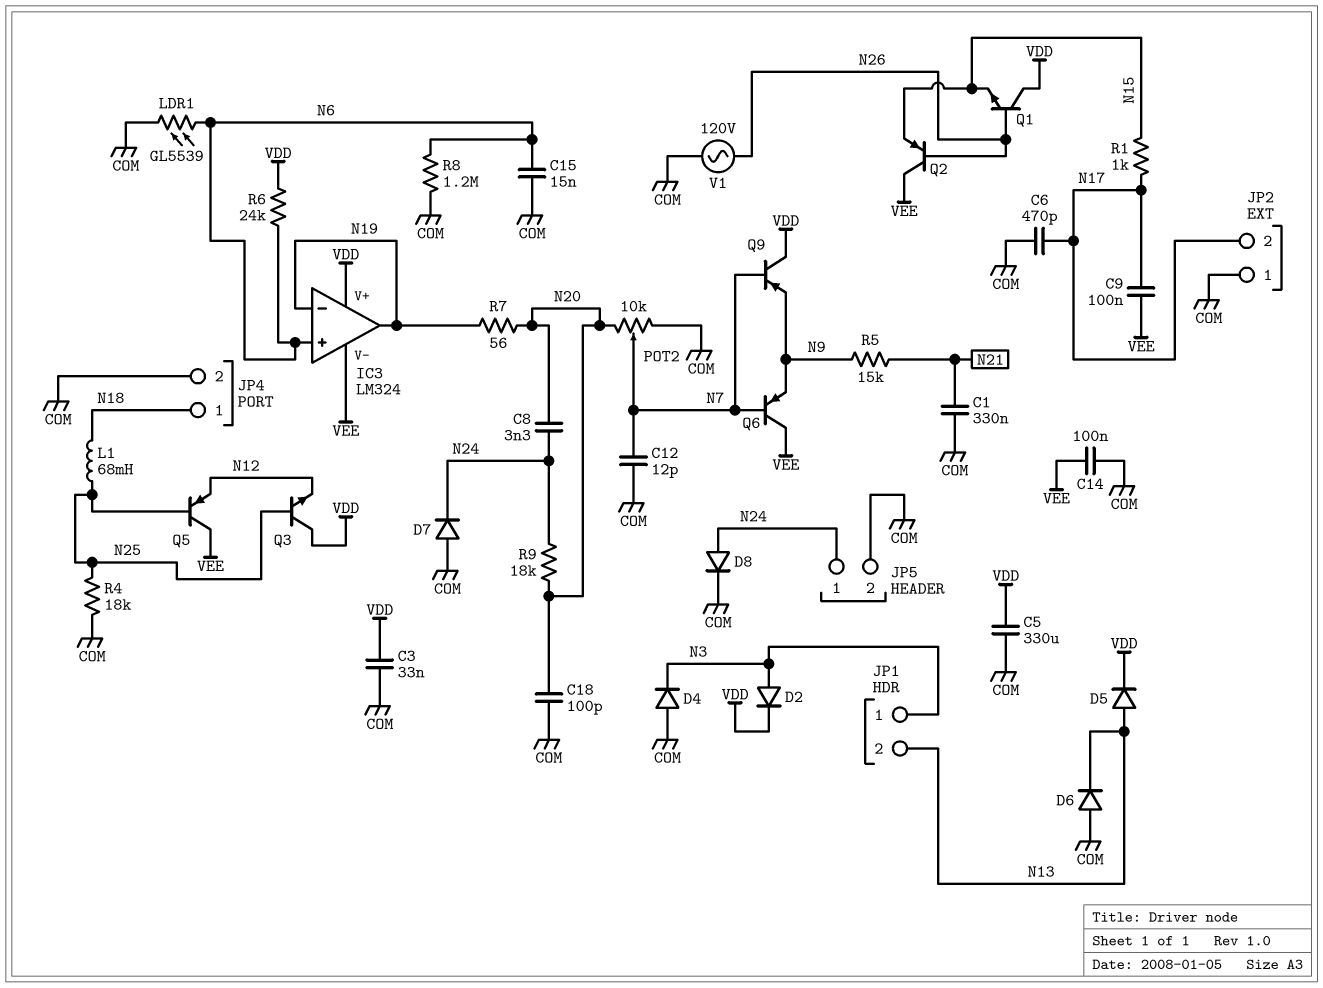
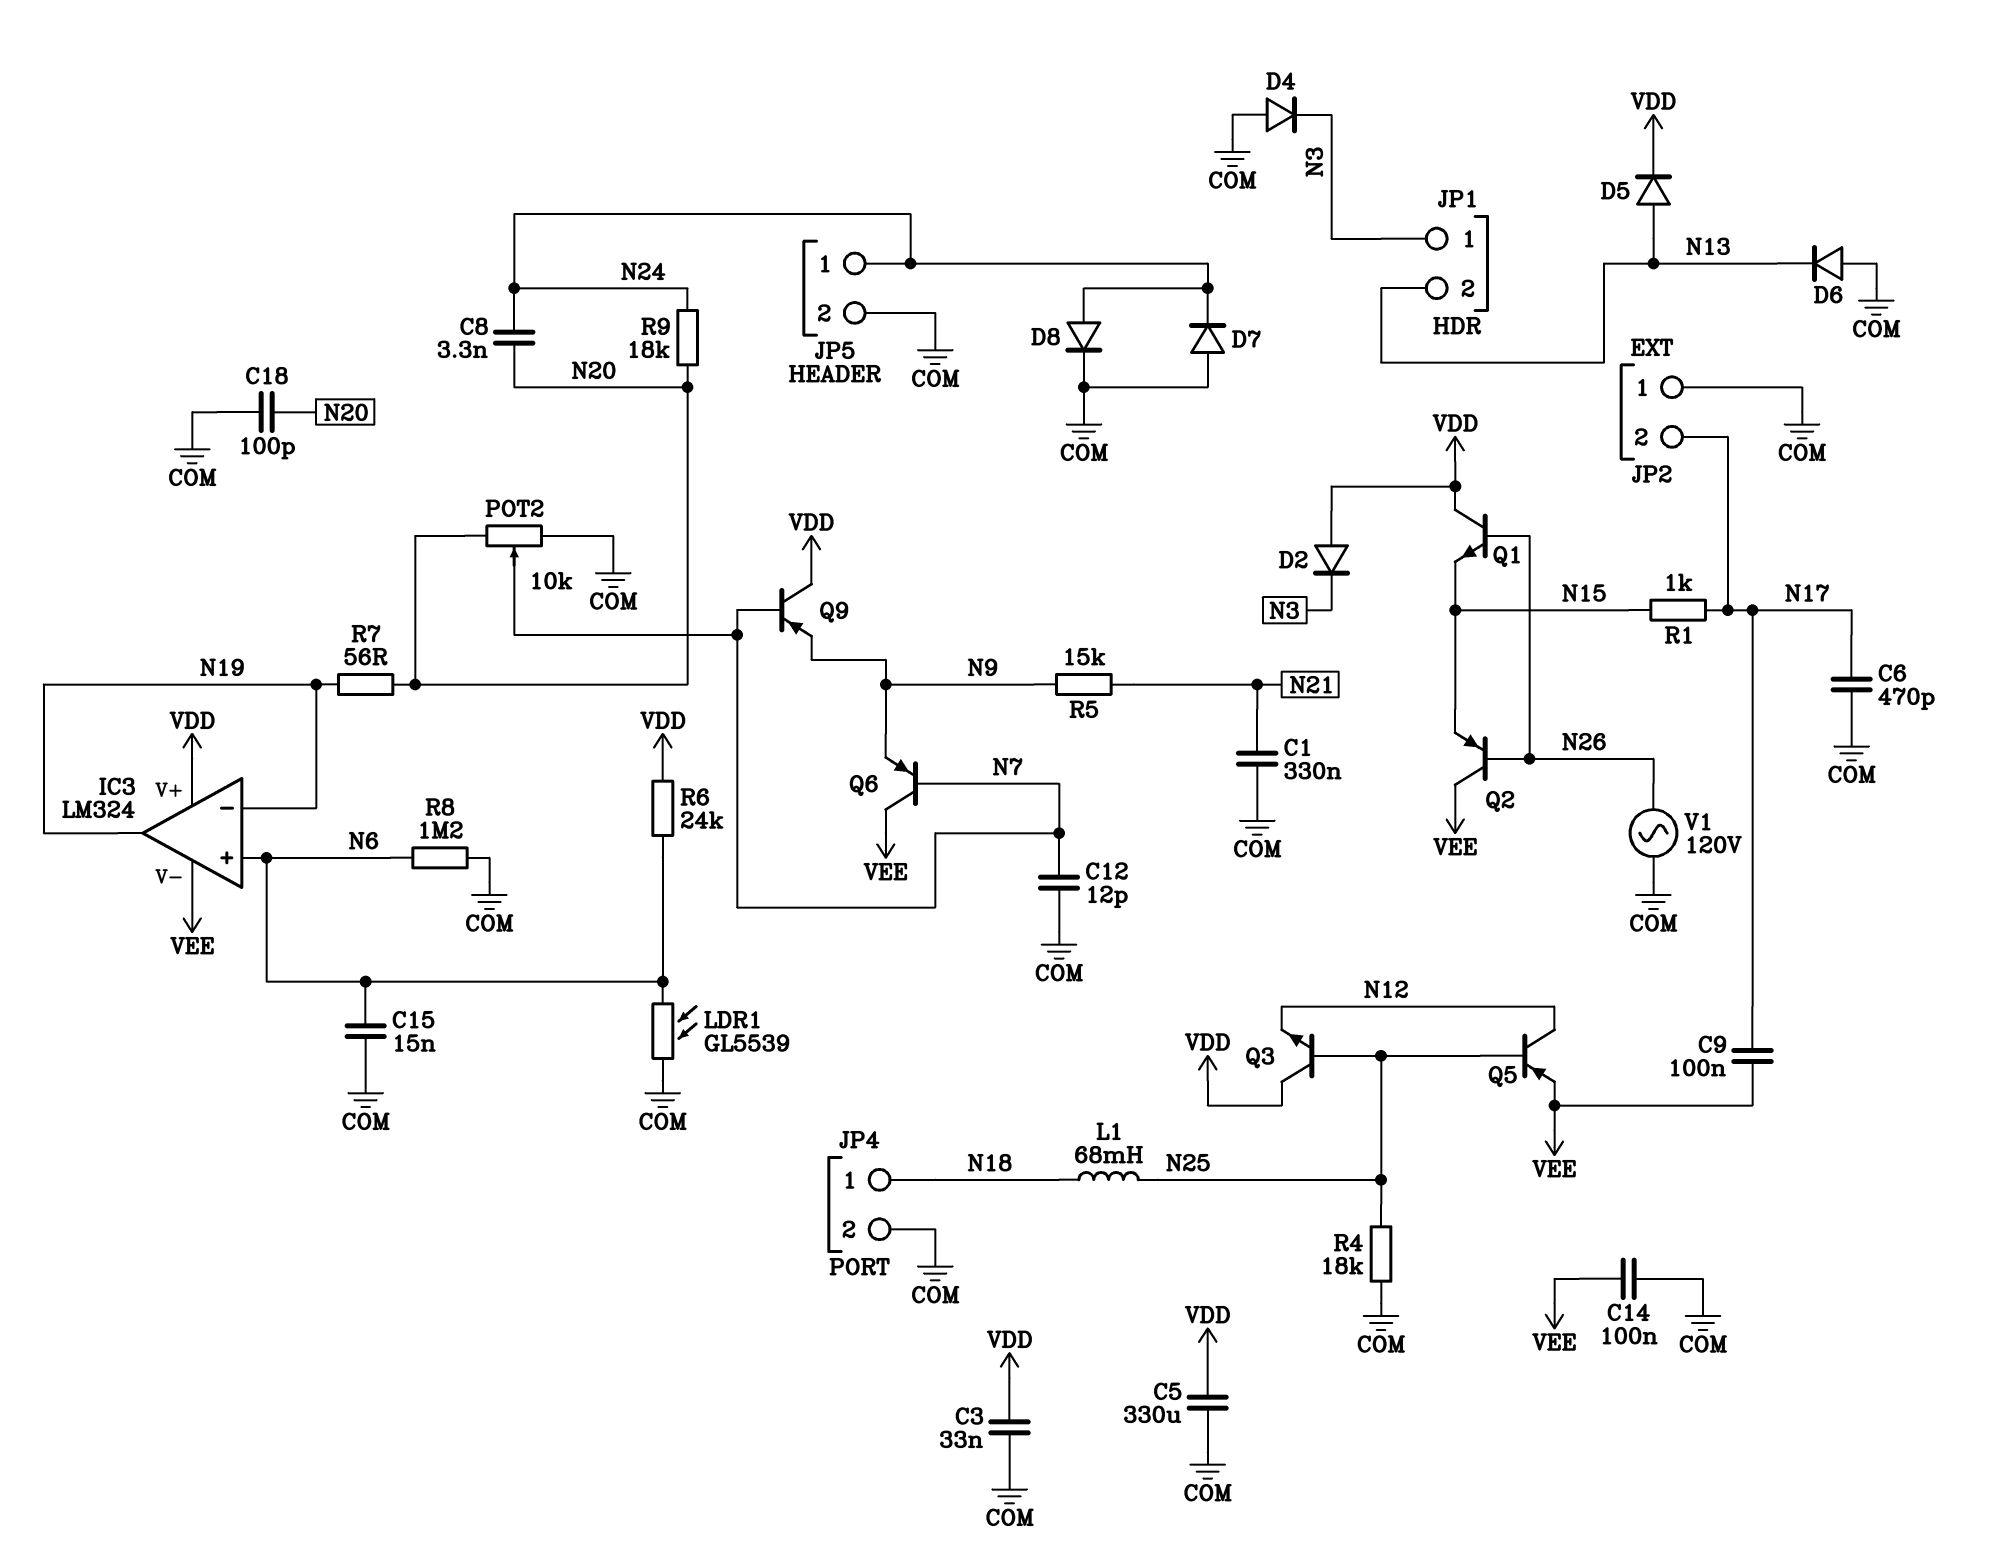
D2: diode (A N3, K VDD) -> diode (A VDD, K N3)
Q5: PNP (B N25, C VEE, E N12) -> PNP (B N25, C N12, E VEE)

